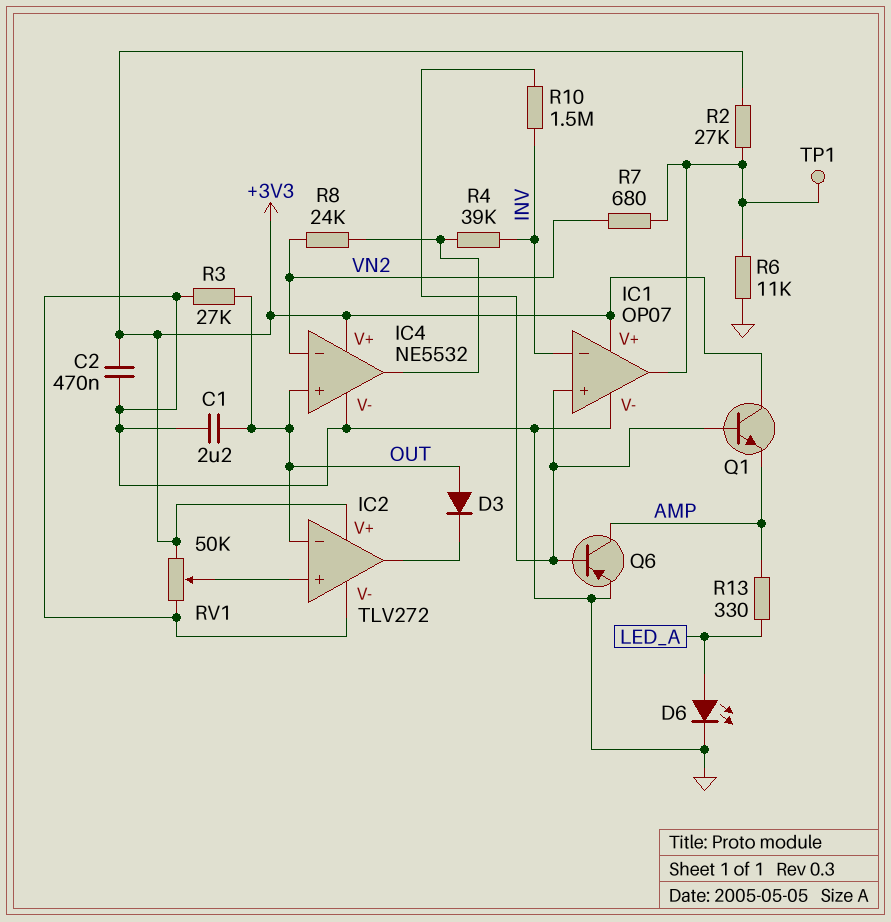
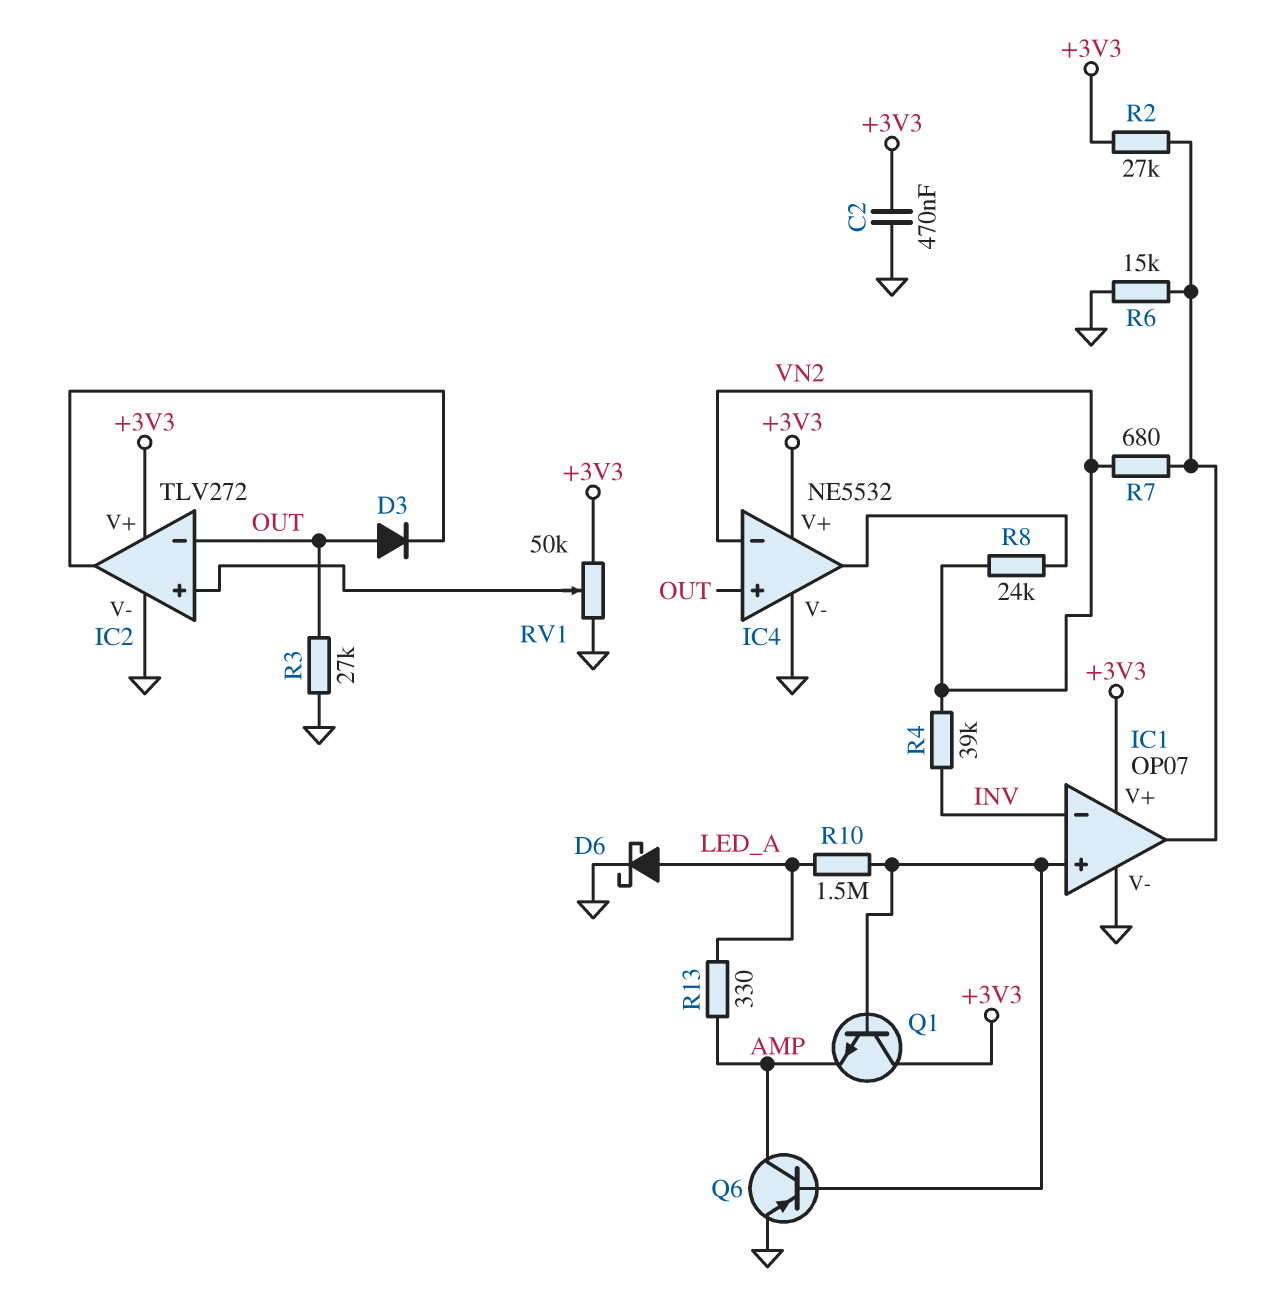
C1: 2.2uF (GND, OUT) -> none
D6: LED (A LED_A, K GND) -> schottky (A LED_A, K GND)
R4: 39k (IC4/out, INV) -> 39k (INV, VN2)
R6: 11k (GND, IC1/out) -> 15k (GND, IC1/out)
R10: 1.5M (IC1/in+, INV) -> 1.5M (IC1/in+, LED_A)
TP1: test point (IC1/out) -> none

